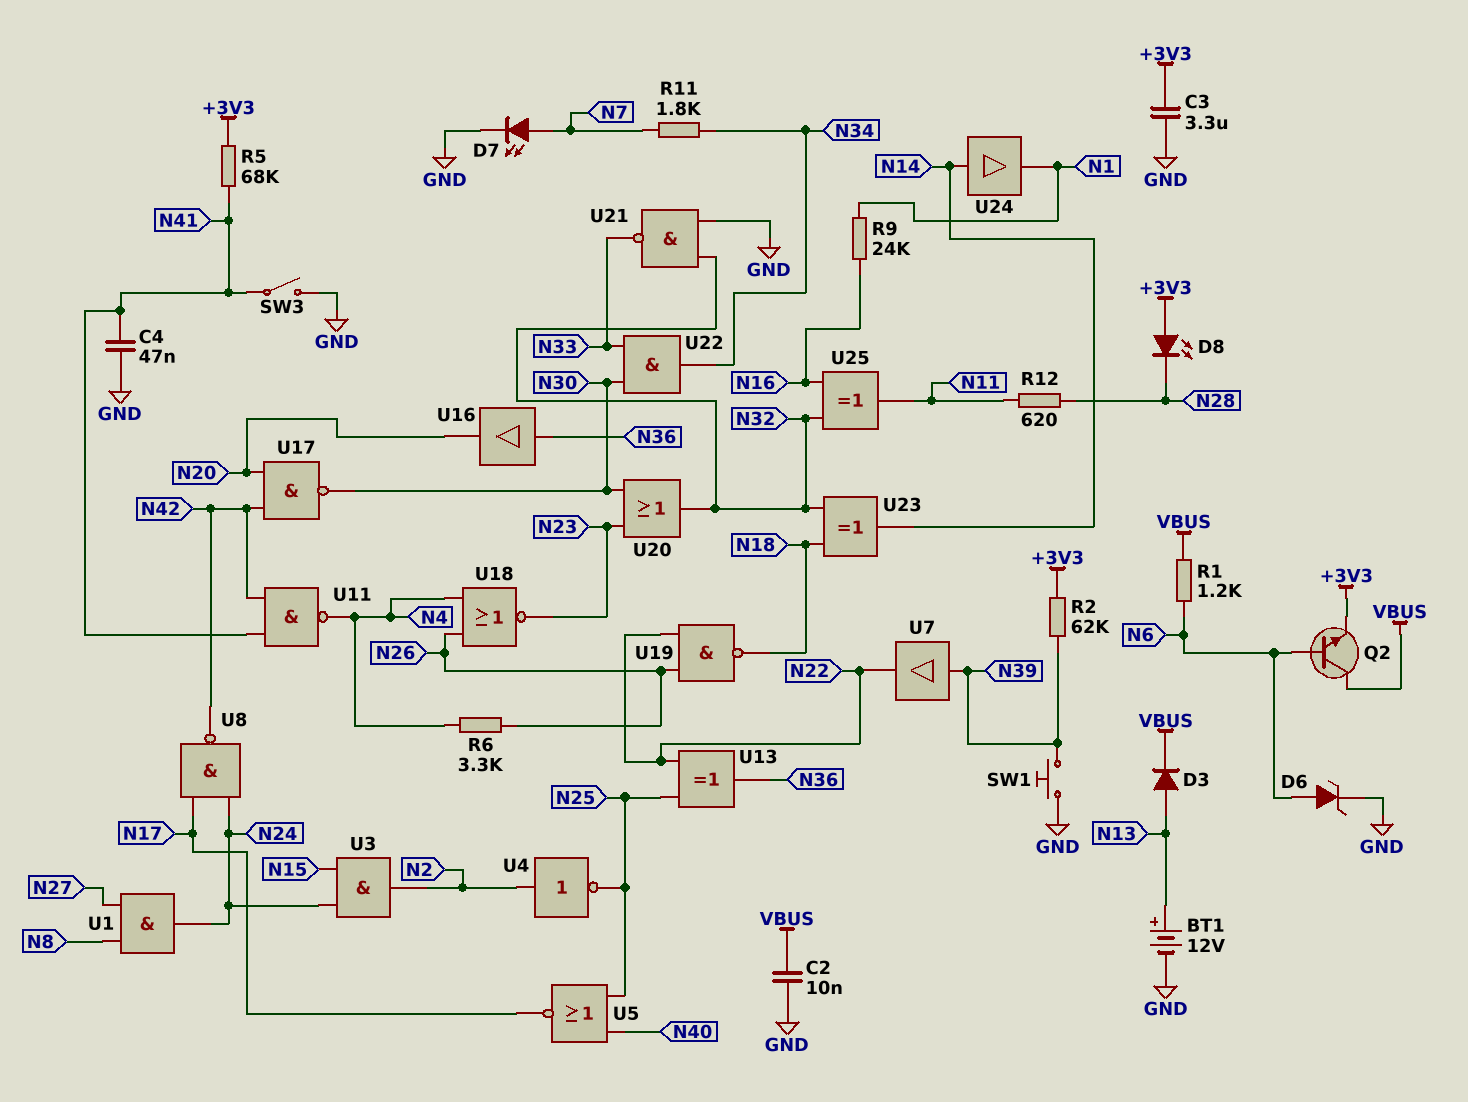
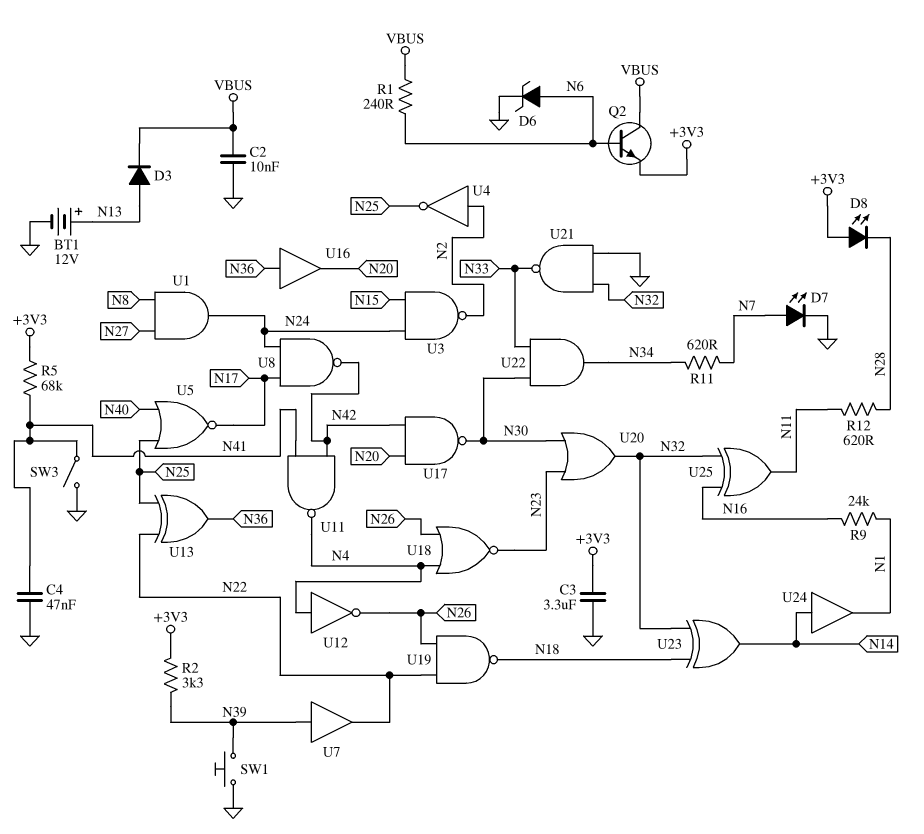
R1: 1.2k (N6, VBUS) -> 240 (N6, VBUS)
R2: 62k (+3V3, N39) -> 3.3k (+3V3, N39)
R6: 3.3k (N4, N26) -> none
R11: 1.8k (N7, N34) -> 620 (N7, N34)
U3: AND (in N15, in N24, out N2) -> NAND (in N15, in N24, out N2)
U12: none -> NOT (in N4, out N26)

